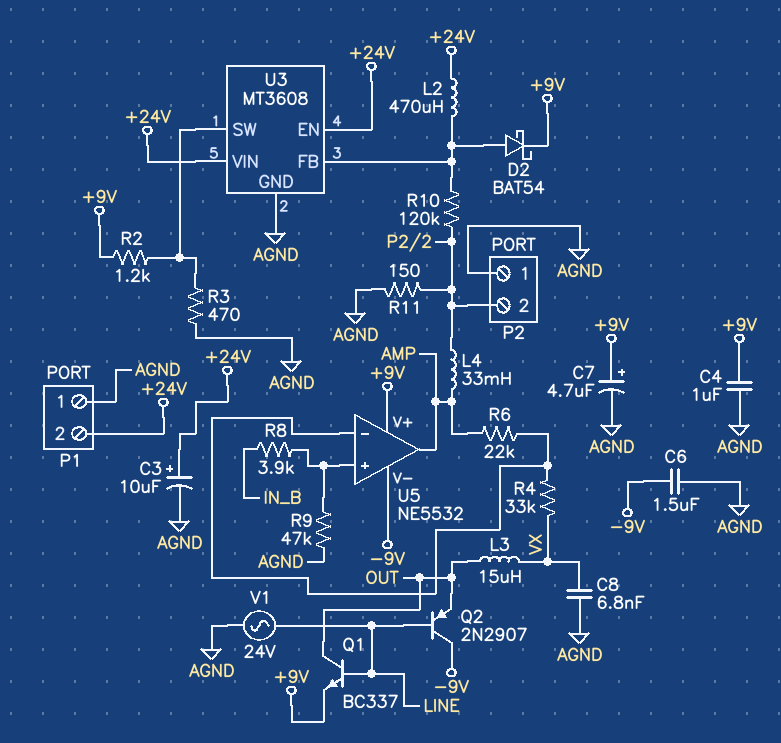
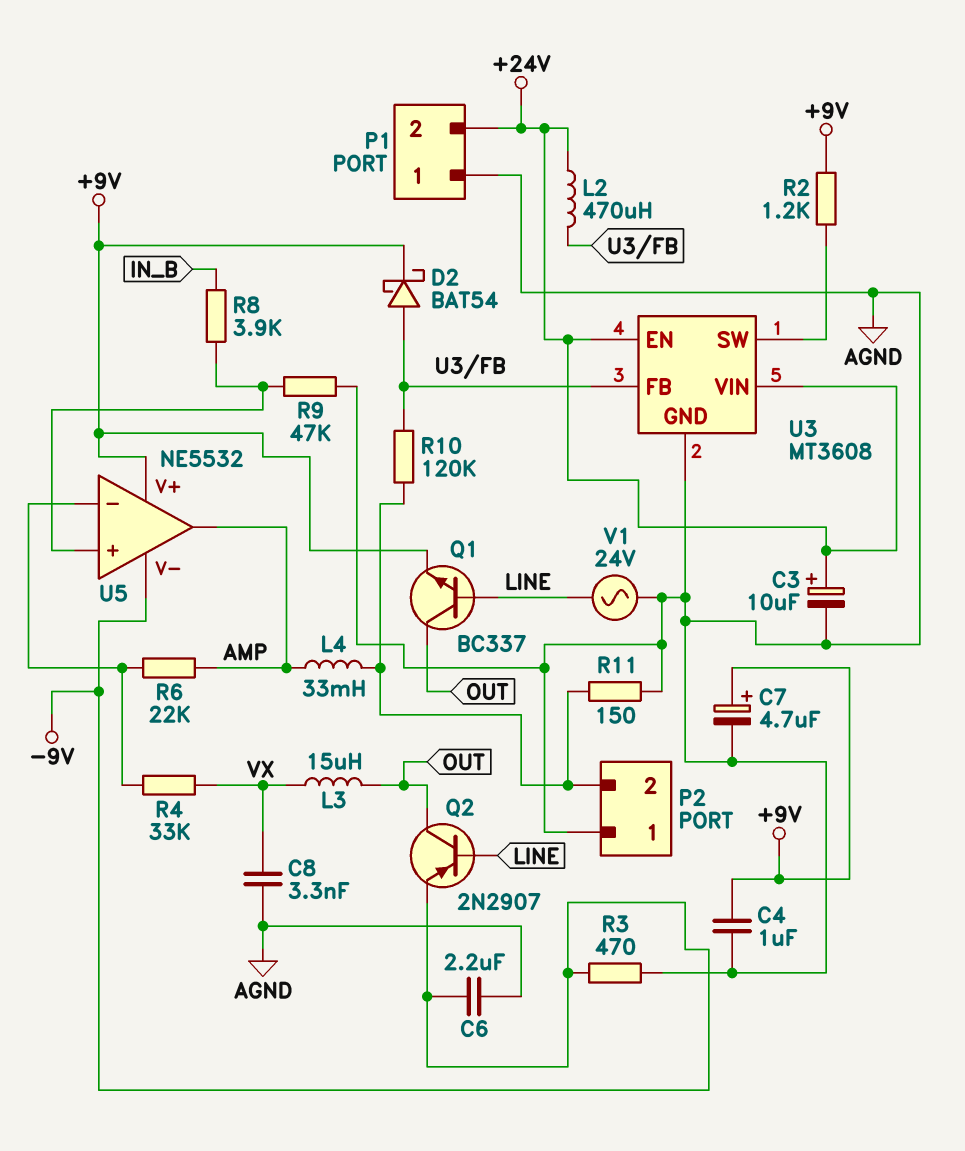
C6: 1.5uF (-9V, AGND) -> 2.2uF (-9V, AGND)
C8: 6.8nF (AGND, VX) -> 3.3nF (AGND, VX)
Q2: PNP 2N2907 (B LINE, C -9V, E OUT) -> PNP 2N2907 (B LINE, C OUT, E -9V)
R3: 470 (AGND, U3/SW) -> 470 (-9V, AGND)

